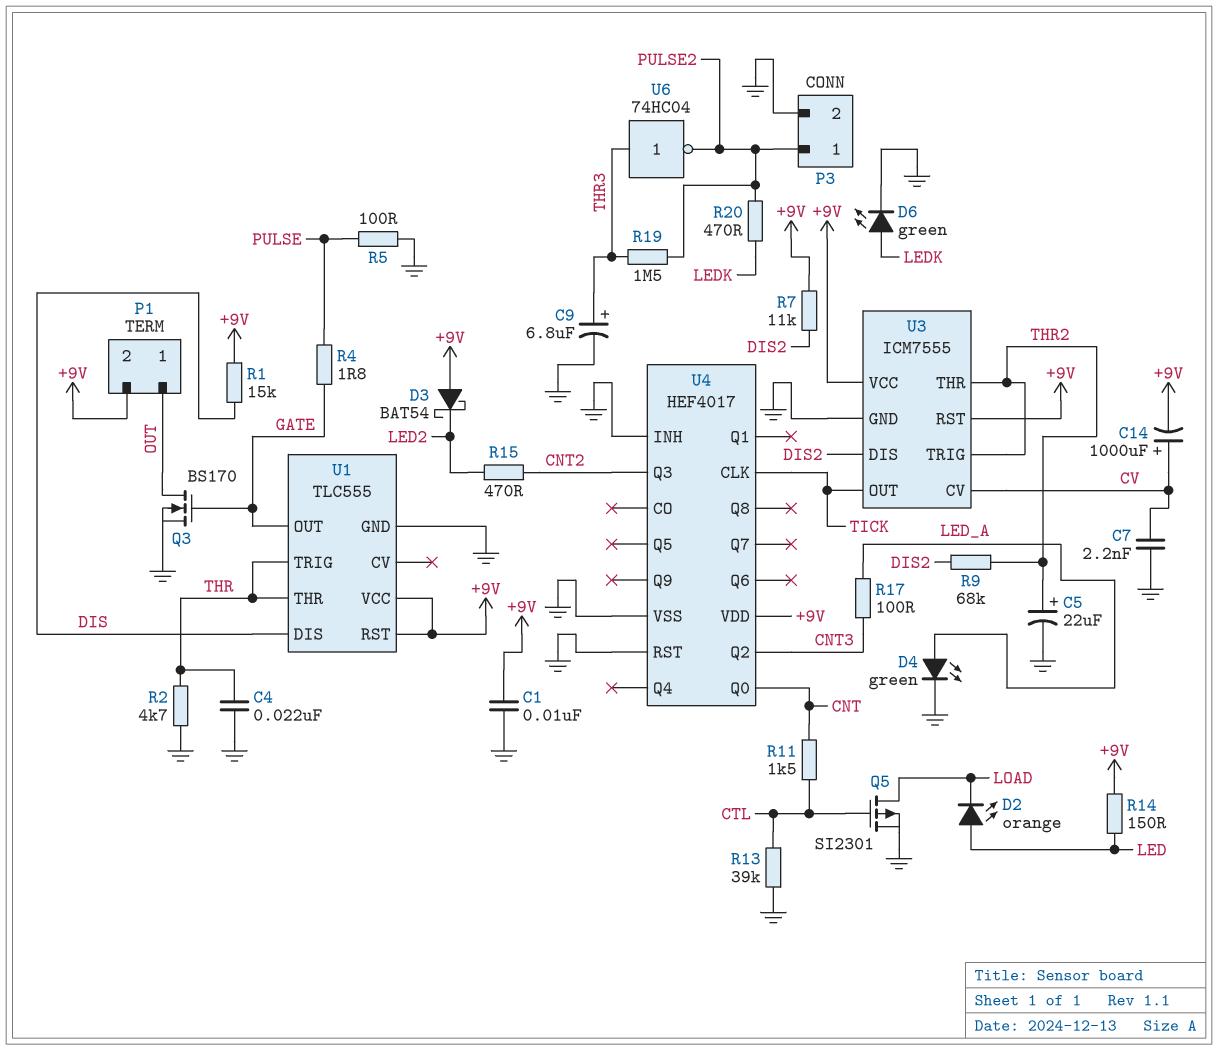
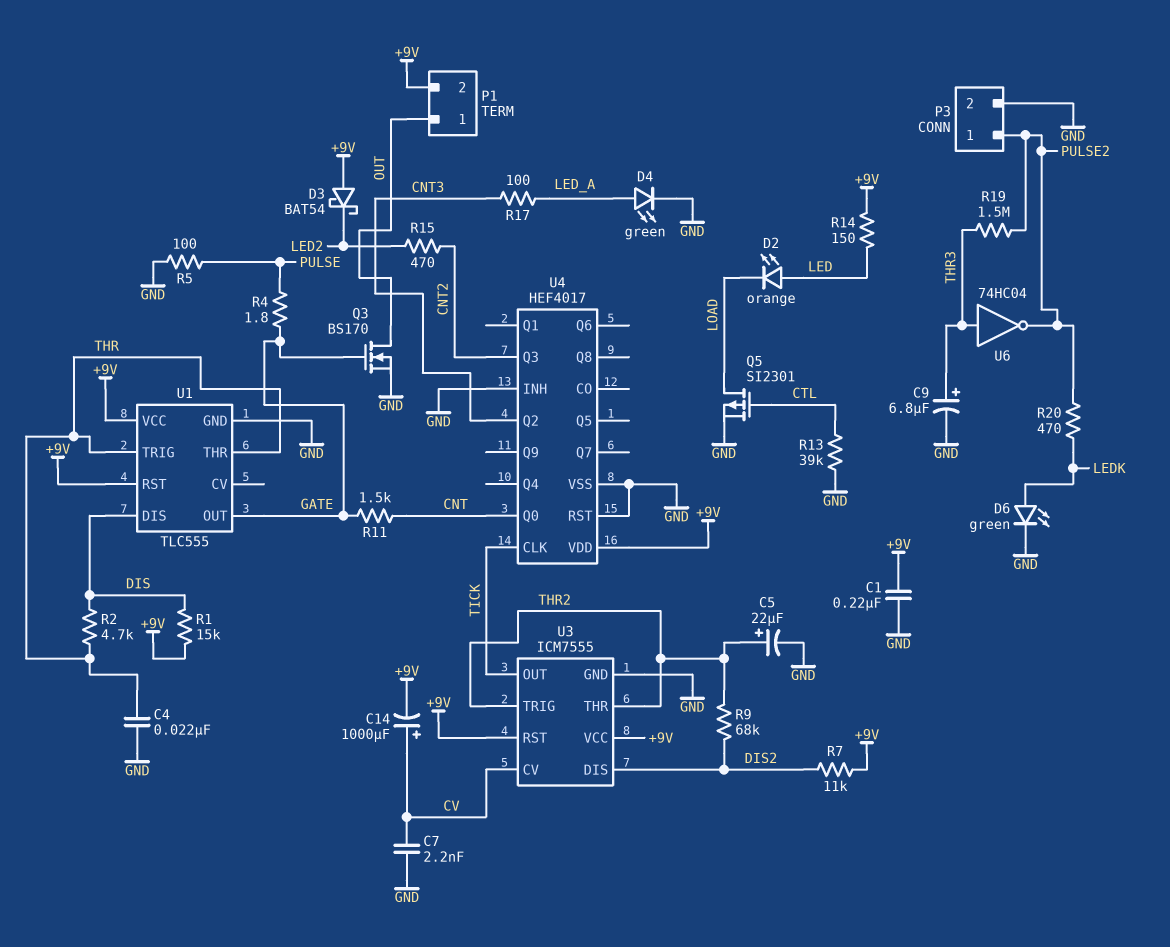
C1: 10nF (+9V, GND) -> 220nF (+9V, GND)
R2: 4.7k (GND, THR) -> 4.7k (DIS, THR)
R11: 1.5k (CNT, CTL) -> 1.5k (CNT, GATE)

